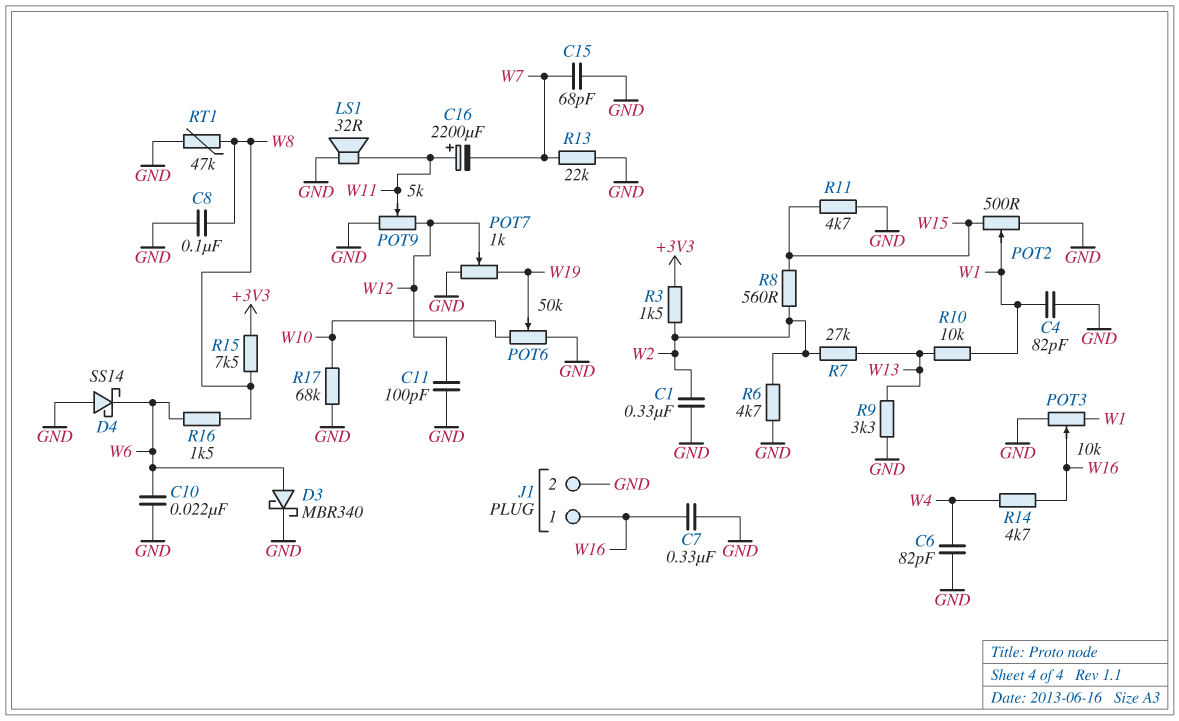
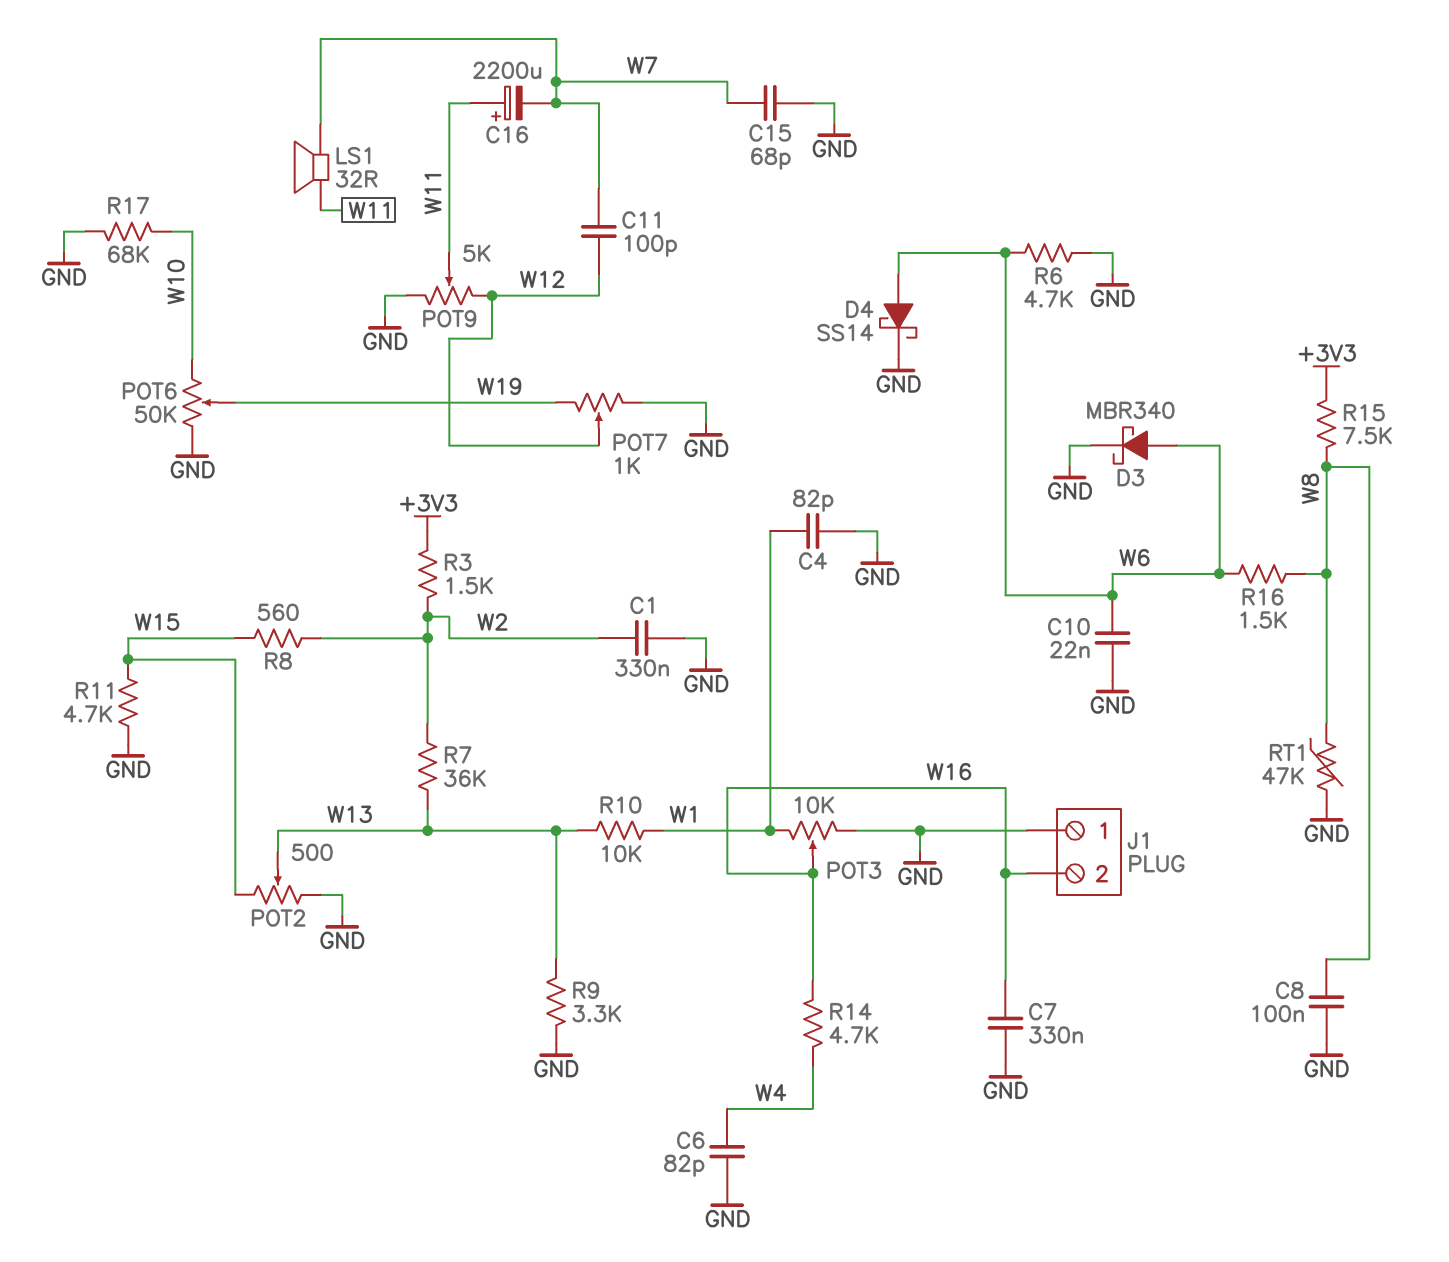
C11: 100pF (GND, W12) -> 100pF (W7, W12)
D4: schottky SS14 (A GND, K W6) -> schottky SS14 (A W6, K GND)
J1 pin 1: W16 -> GND
J1 pin 2: GND -> W16
LS1: speaker 32R (GND, W11) -> speaker 32R (W7, W11)
POT2: 500 (GND, W15, wiper W1) -> 500 (GND, W15, wiper W13)
R6: 4.7k (GND, W2) -> 4.7k (GND, W6)
R7: 27k (W2, W13) -> 36k (W2, W13)
R13: 22k (GND, W7) -> none

